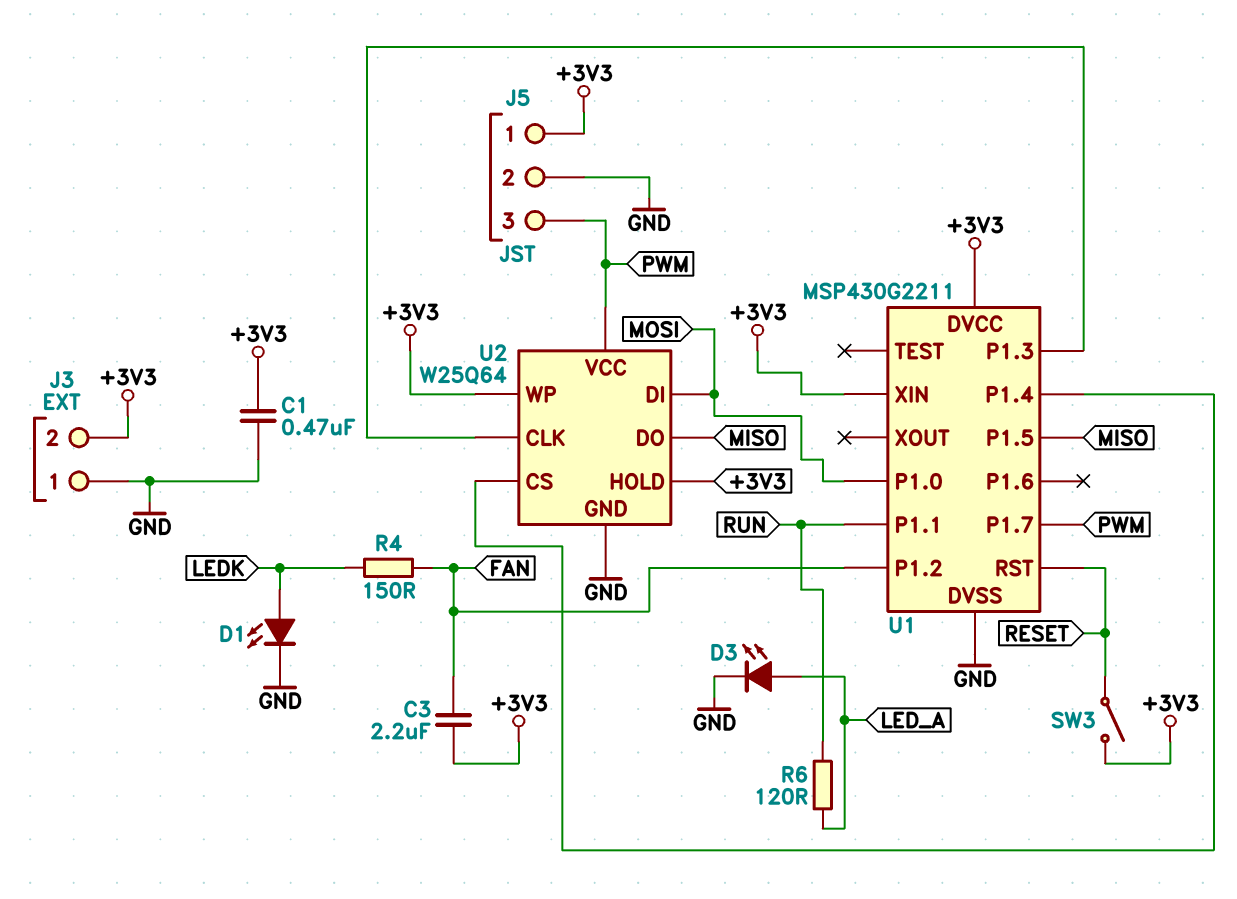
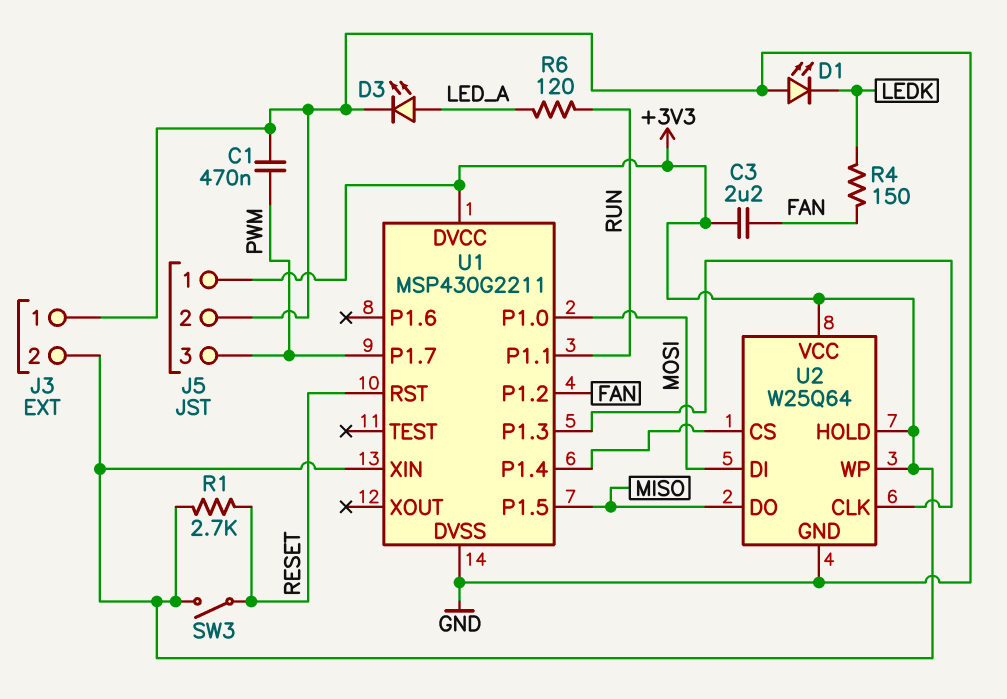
C1: 470nF (+3V3, GND) -> 470nF (GND, PWM)
D1: LED (A LEDK, K GND) -> LED (A GND, K LEDK)
R1: none -> 2.7k (+3V3, RESET)
U2 pin VCC: PWM -> +3V3

